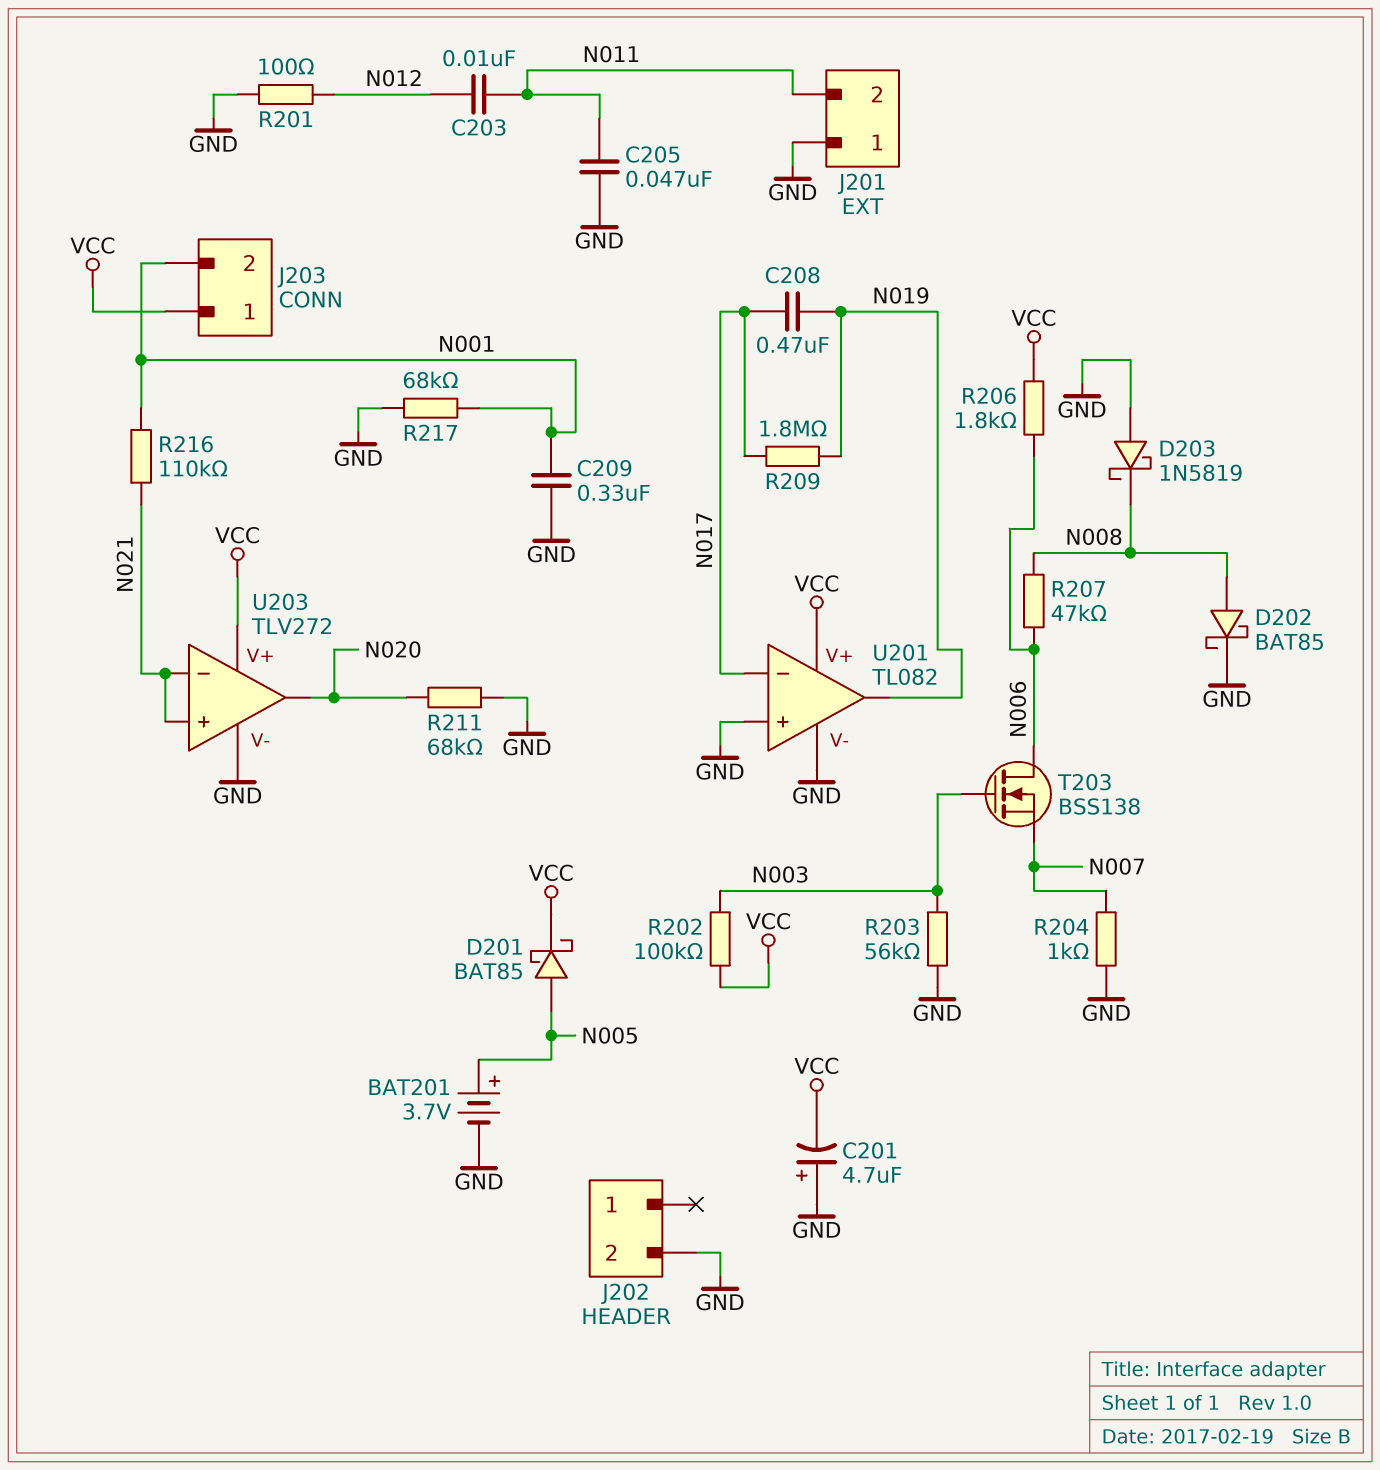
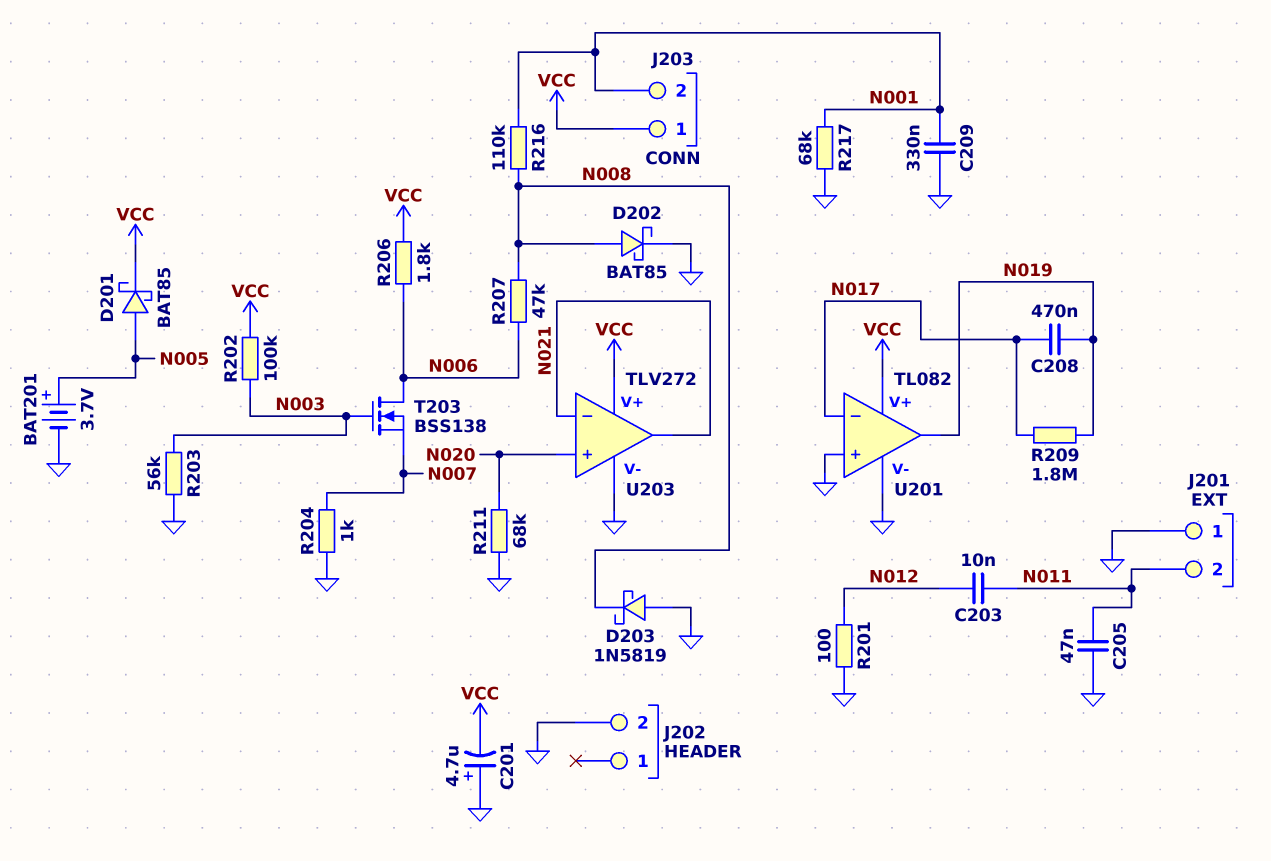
R216: 110k (N001, N021) -> 110k (N001, N008)
U203 pin in+: N021 -> N020
U203 pin out: N020 -> N021

